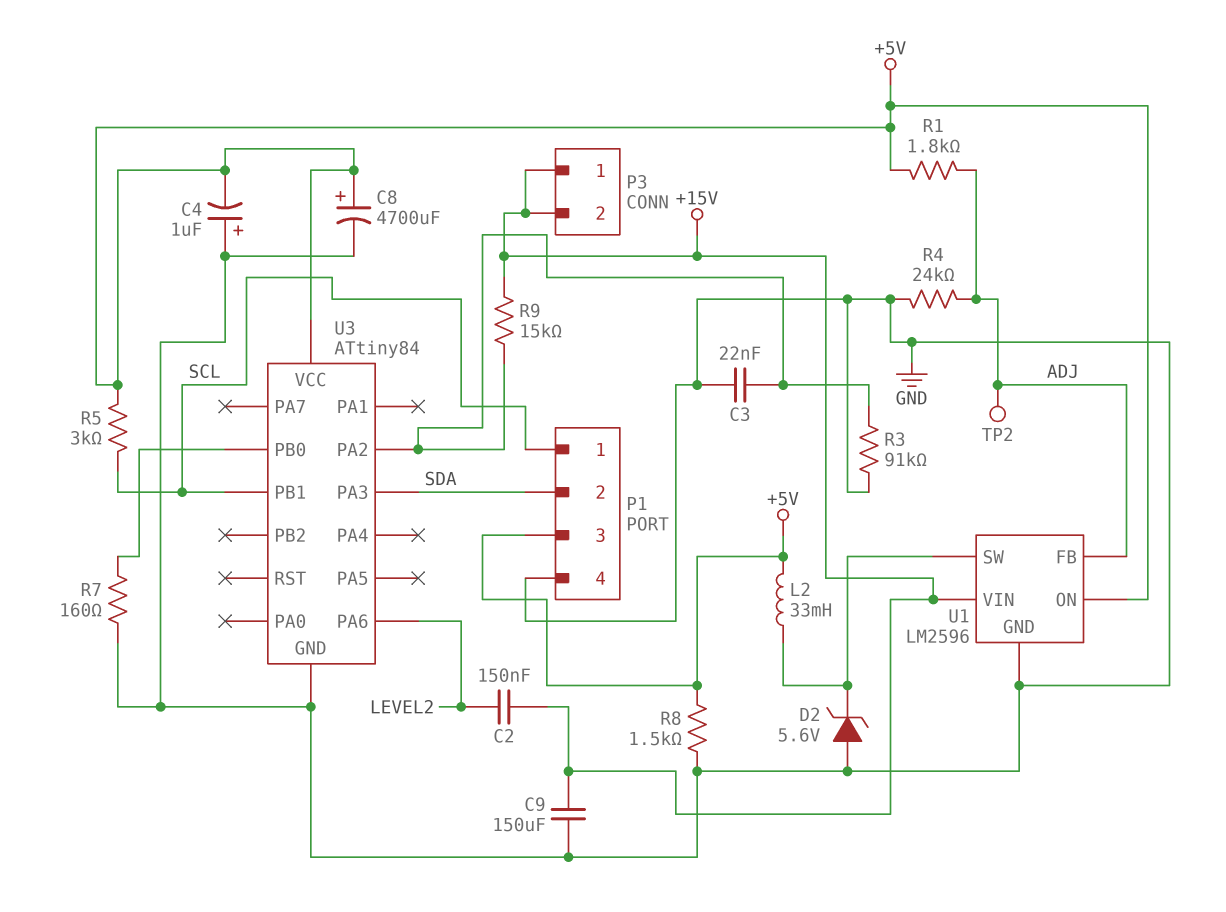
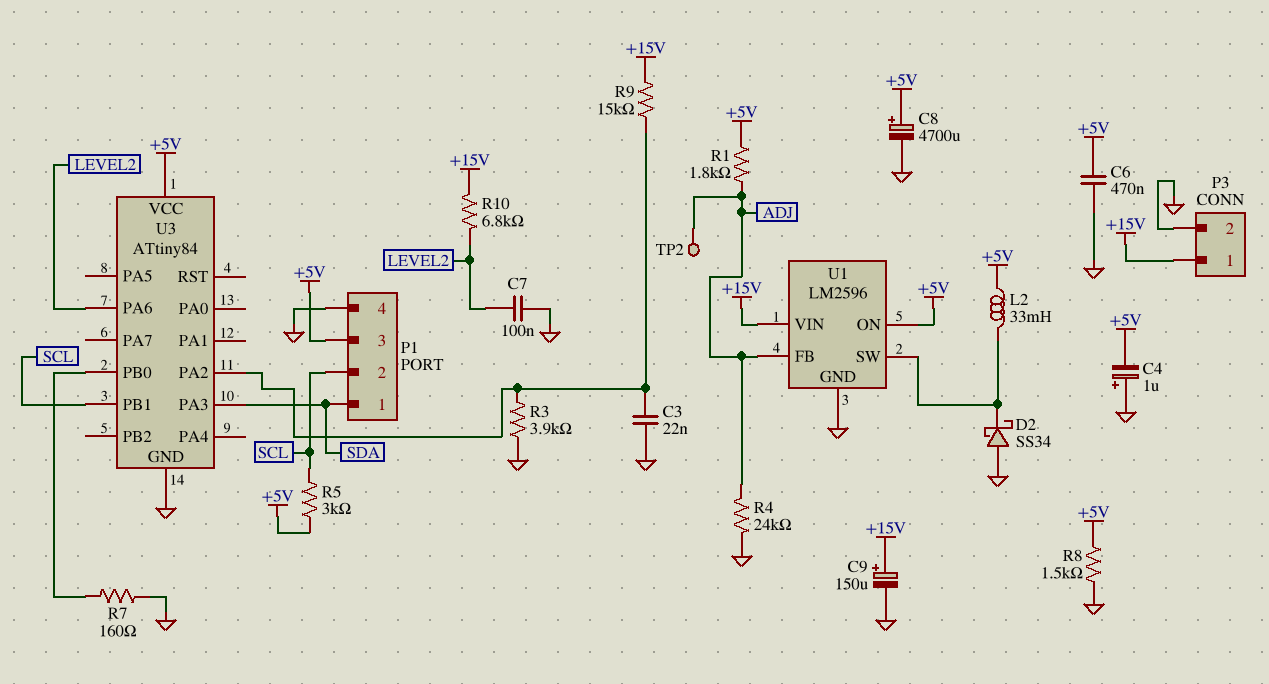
C2: 150nF (+15V, LEVEL2) -> none
C6: none -> 470nF (+5V, GND)
C7: none -> 100nF (GND, LEVEL2)
C9: 150uF (+15V, GND) -> 150uF (plus +15V, minus GND)
D2: zener 5.6V (A GND, K U1/SW) -> schottky SS34 (A GND, K U1/SW)
P1 pin 1: SCL -> SDA
P1 pin 2: SDA -> SCL
P3 pin 2: +15V -> GND
R3: 91k (GND, U3/PA2) -> 3.9k (GND, U3/PA2)
R10: none -> 6.8k (+15V, LEVEL2)

